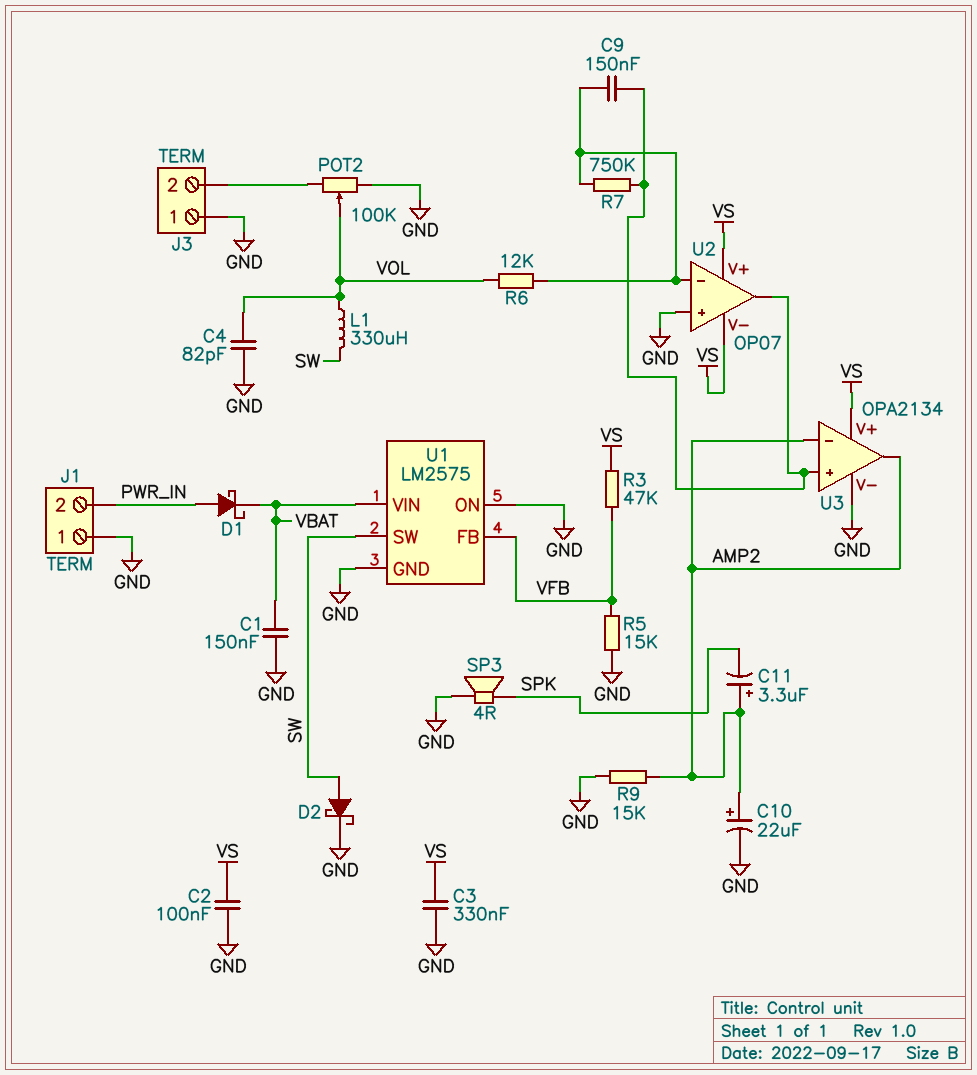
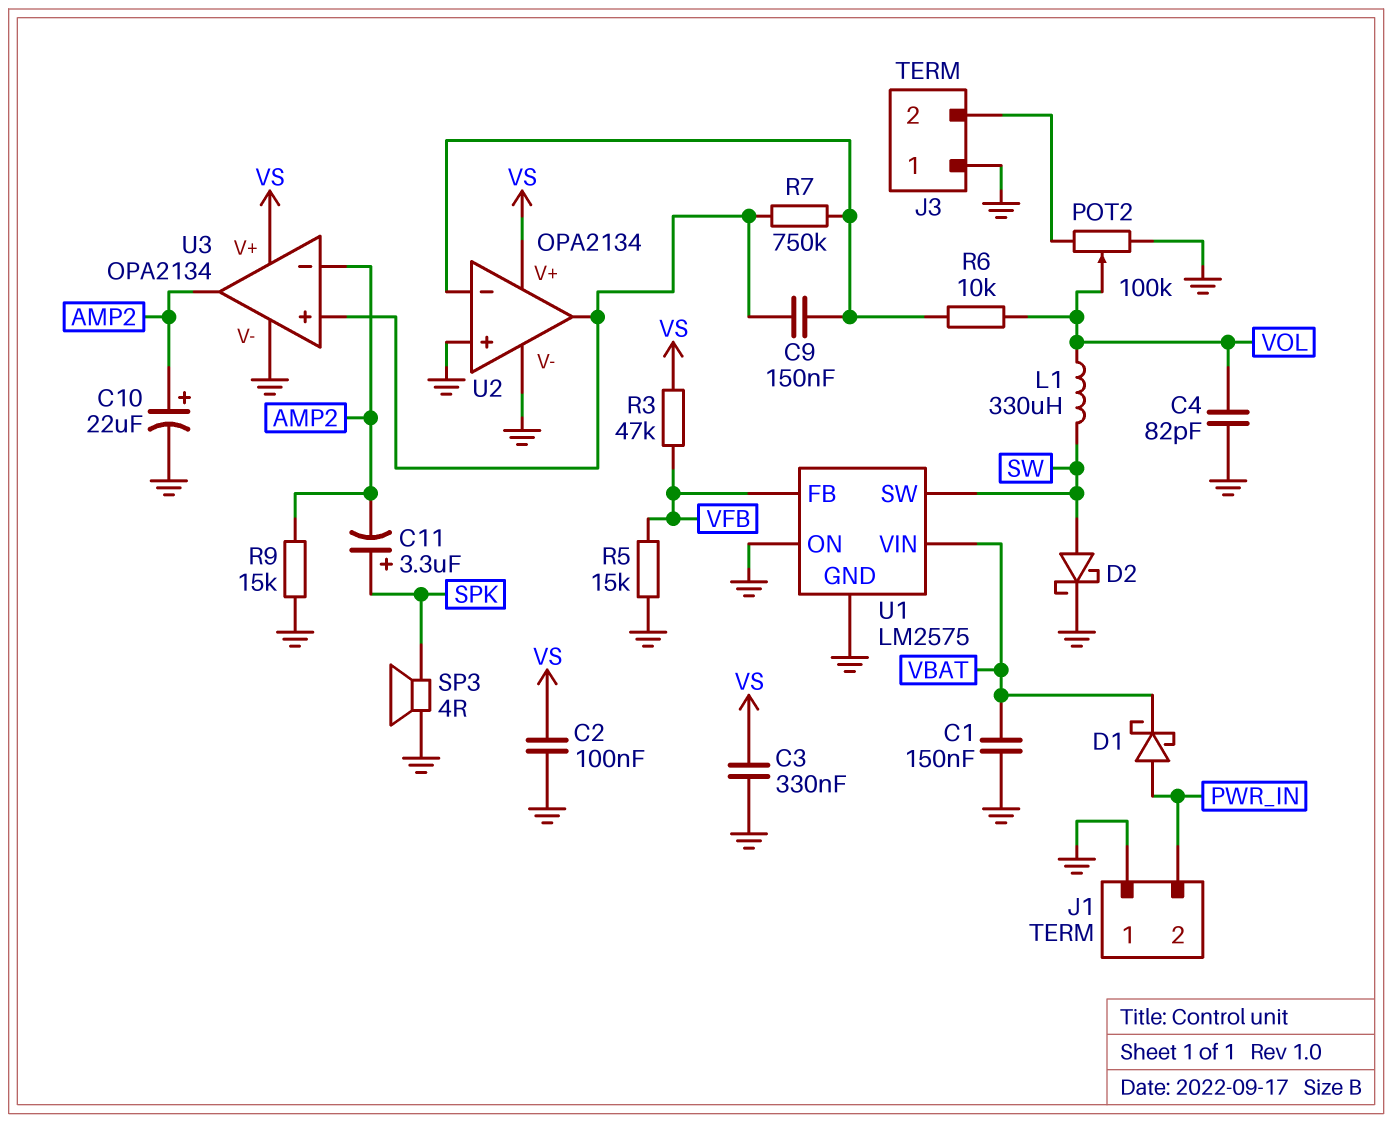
C11: 3.3uF (plus AMP2, minus SPK) -> 3.3uF (plus SPK, minus AMP2)
R6: 12k (U2/in-, VOL) -> 10k (U2/in-, VOL)
U2: OP07 -> OPA2134
U2 pin V-: VS -> GND

